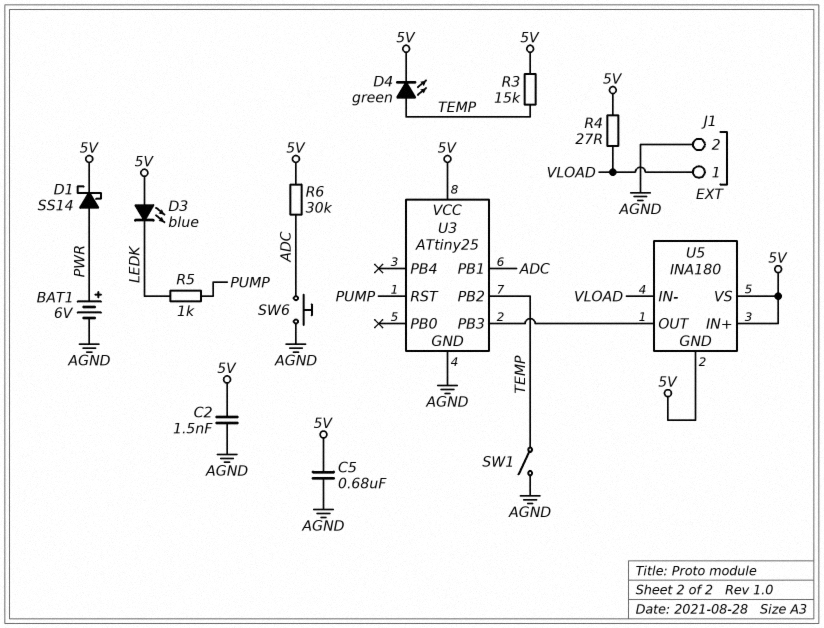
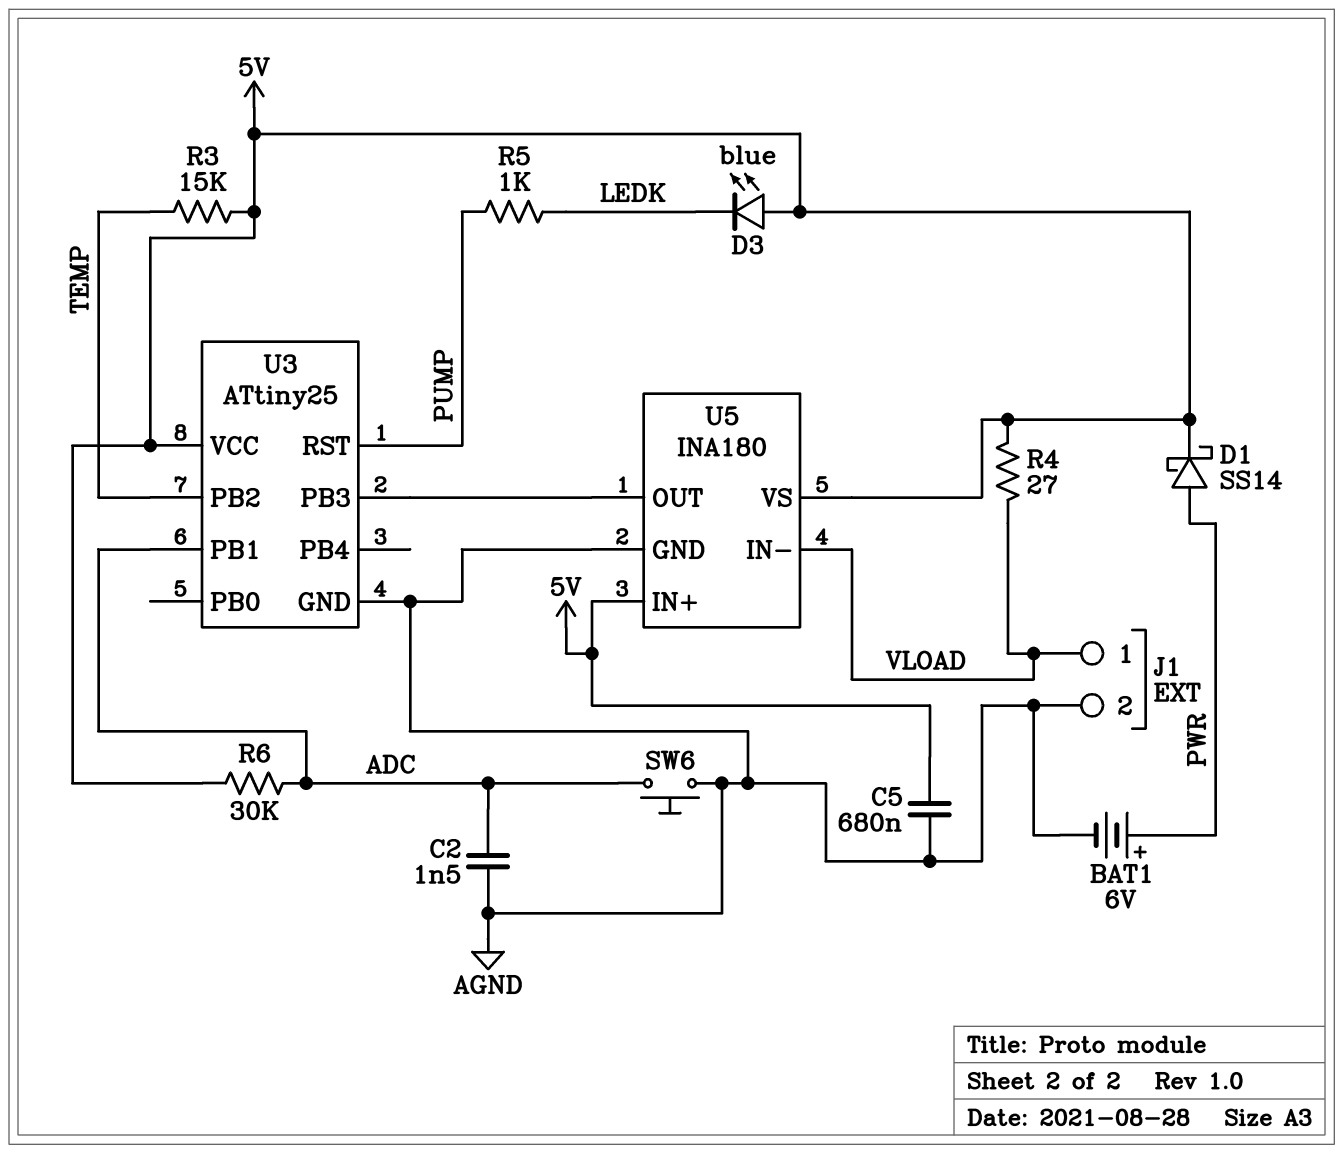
C2: 1.5nF (5V, AGND) -> 1.5nF (ADC, AGND)
D4: LED green (A TEMP, K 5V) -> none
SW1: switch (AGND, TEMP) -> none
U5 pin GND: 5V -> AGND

